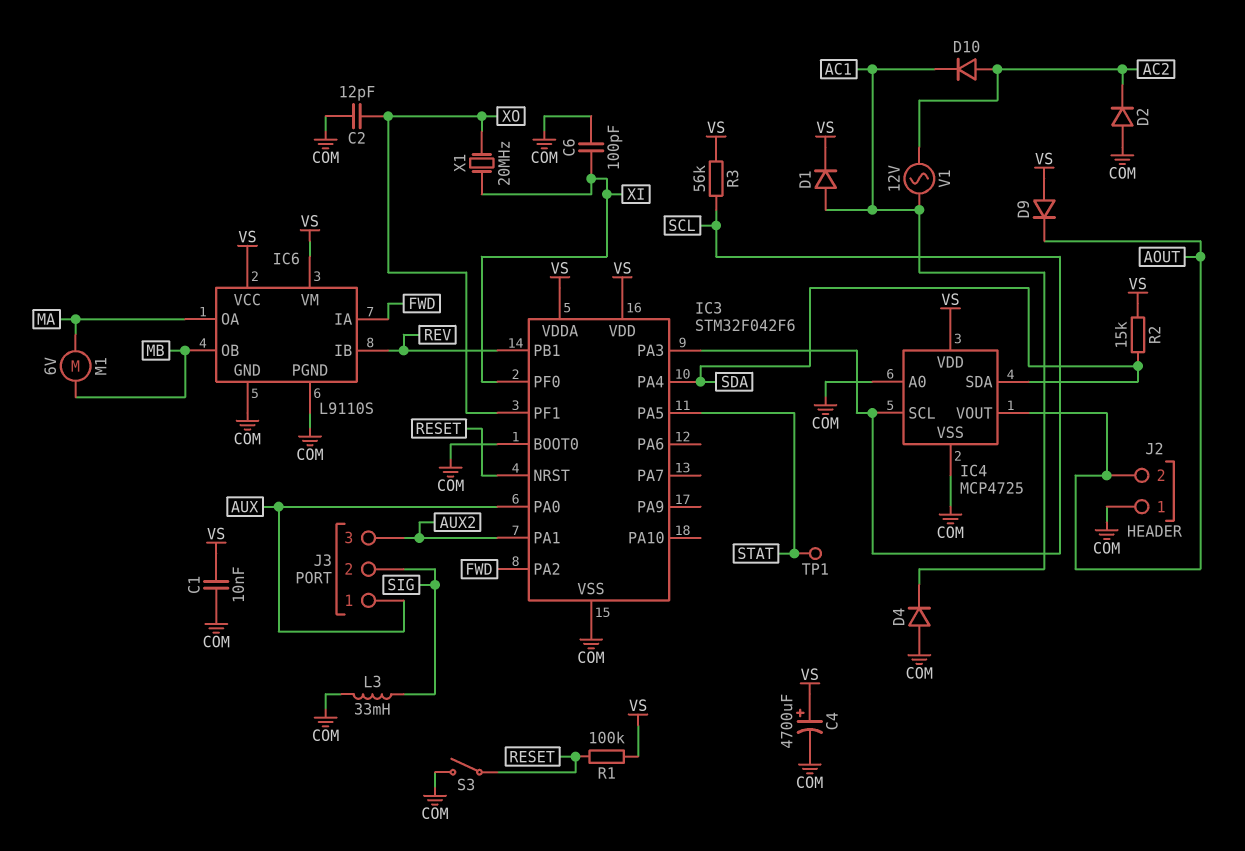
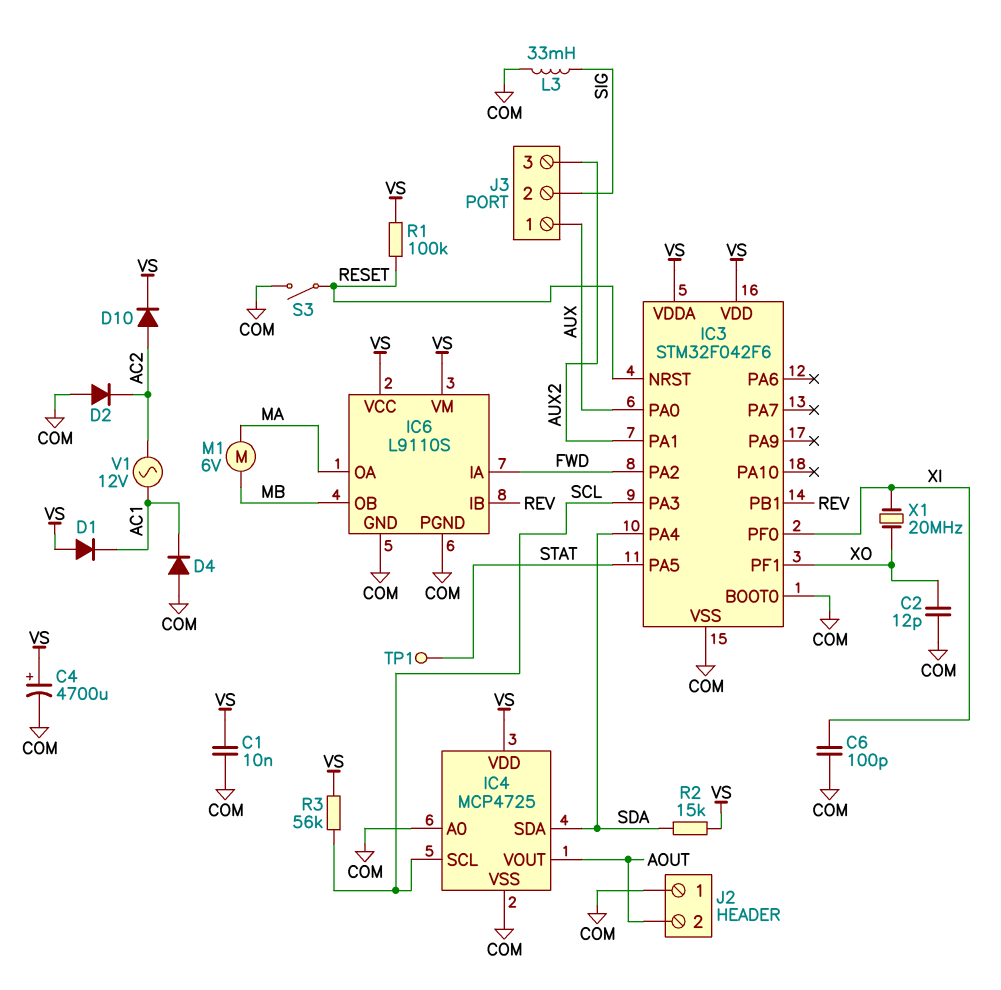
D1: diode (A AC1, K VS) -> diode (A VS, K AC1)
D9: diode (A VS, K AOUT) -> none
D10: diode (A AC2, K AC1) -> diode (A AC2, K VS)

